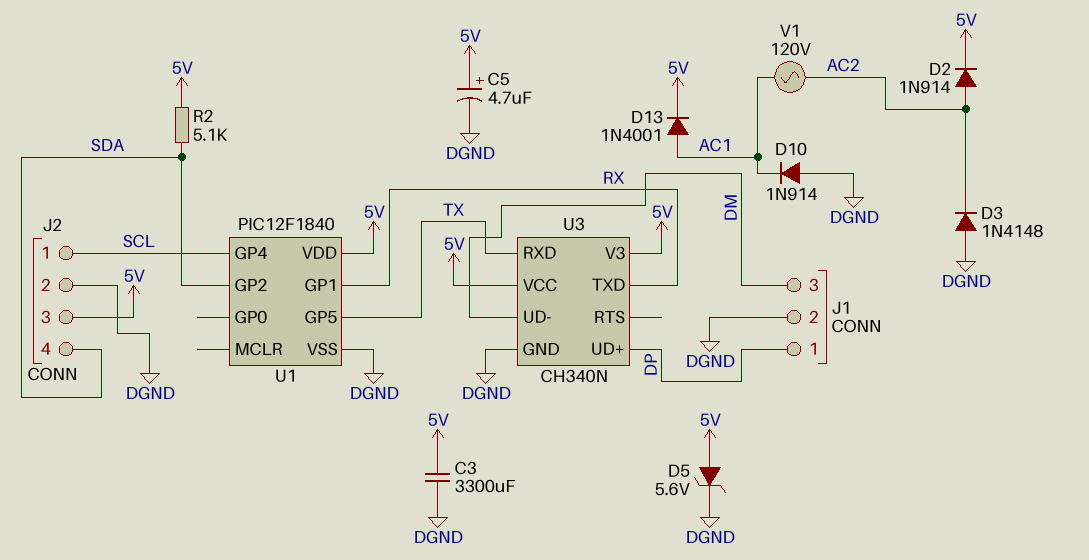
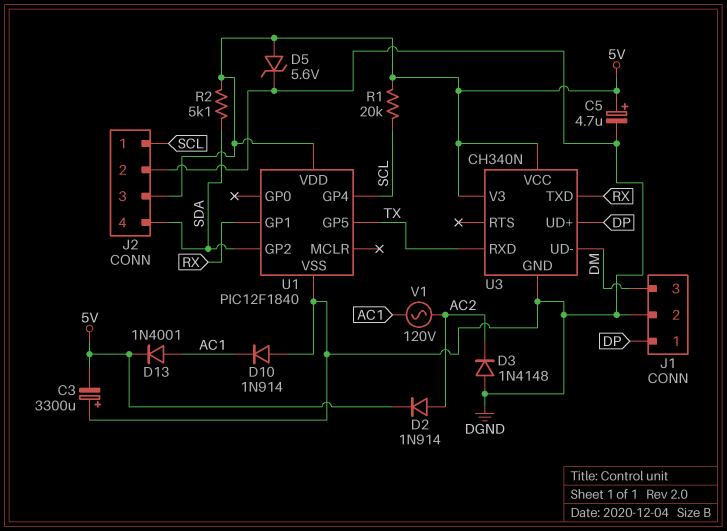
C3: 3300uF (5V, DGND) -> 3300uF (plus DGND, minus 5V)
R1: none -> 20k (5V, SCL)

